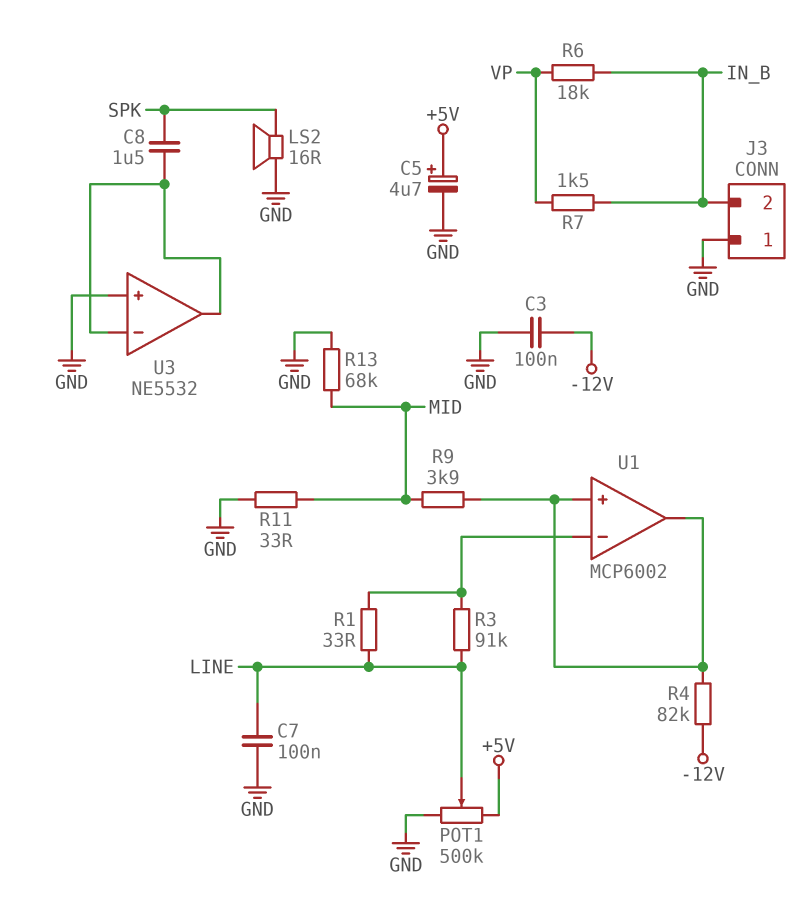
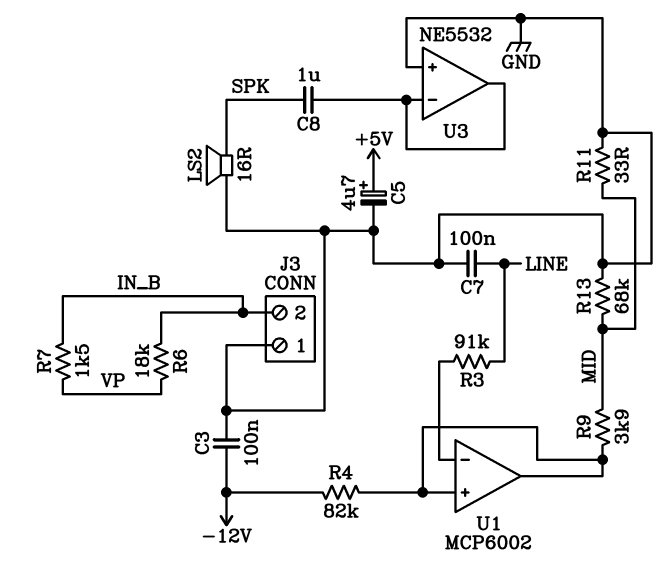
C8: 1.5uF (SPK, U3/in-) -> 1uF (SPK, U3/in-)
POT1: 500k (+5V, GND, wiper LINE) -> none
R1: 33 (LINE, U1/in-) -> none

